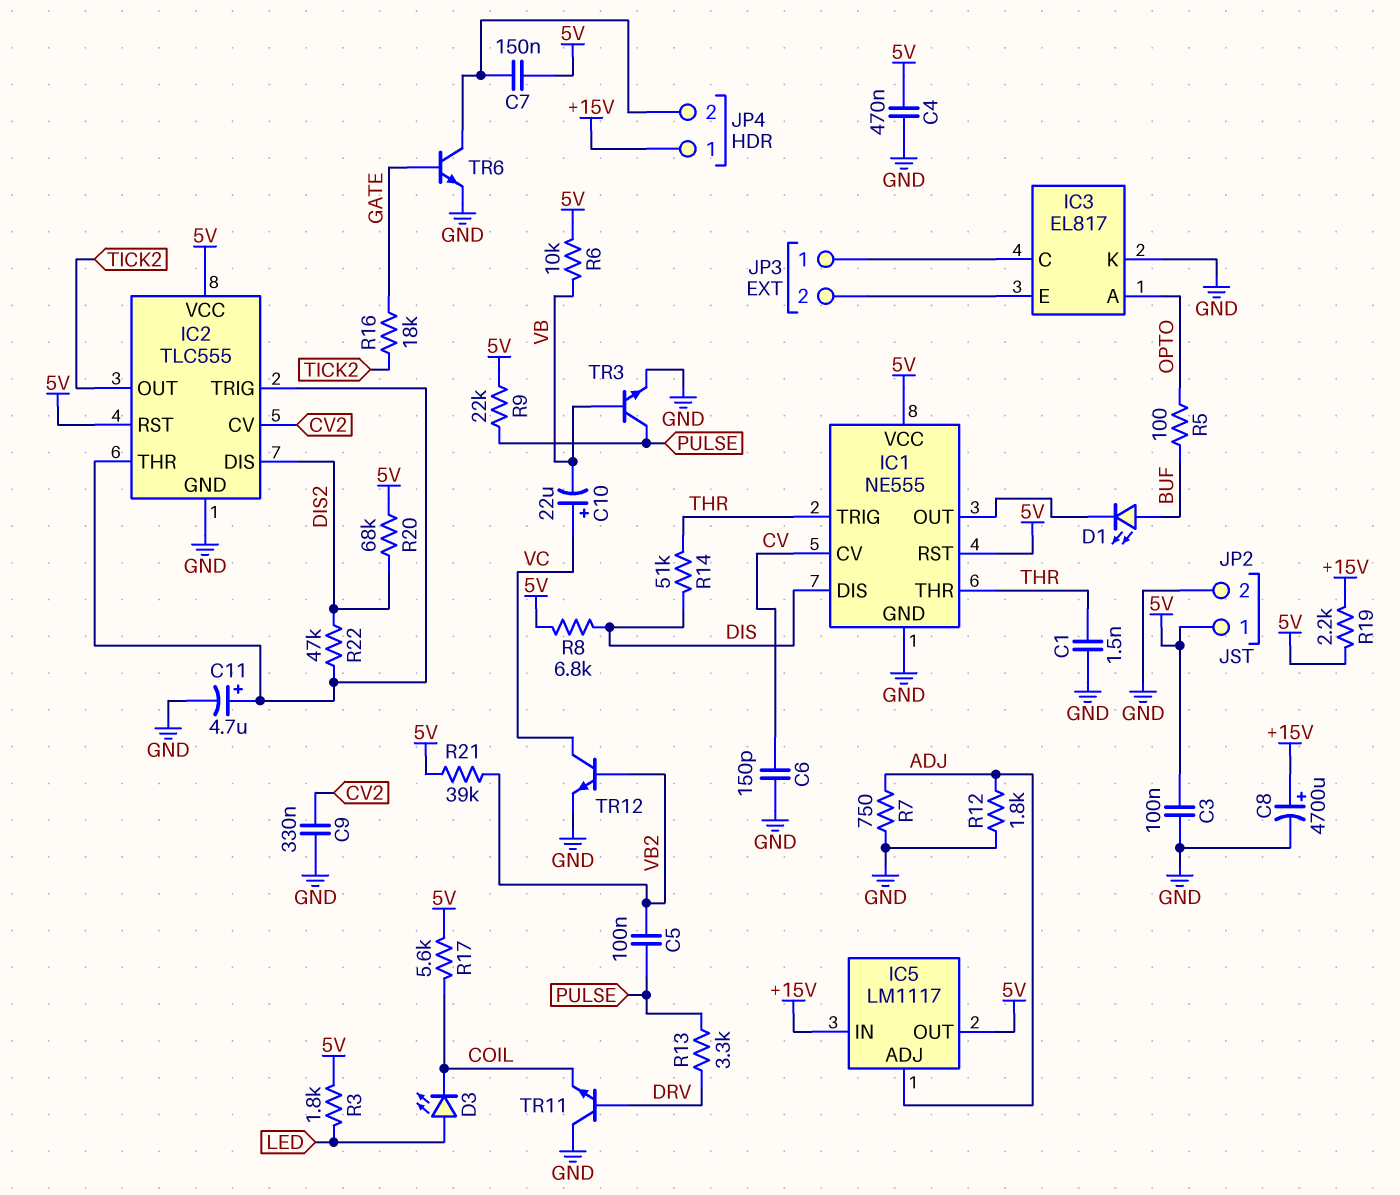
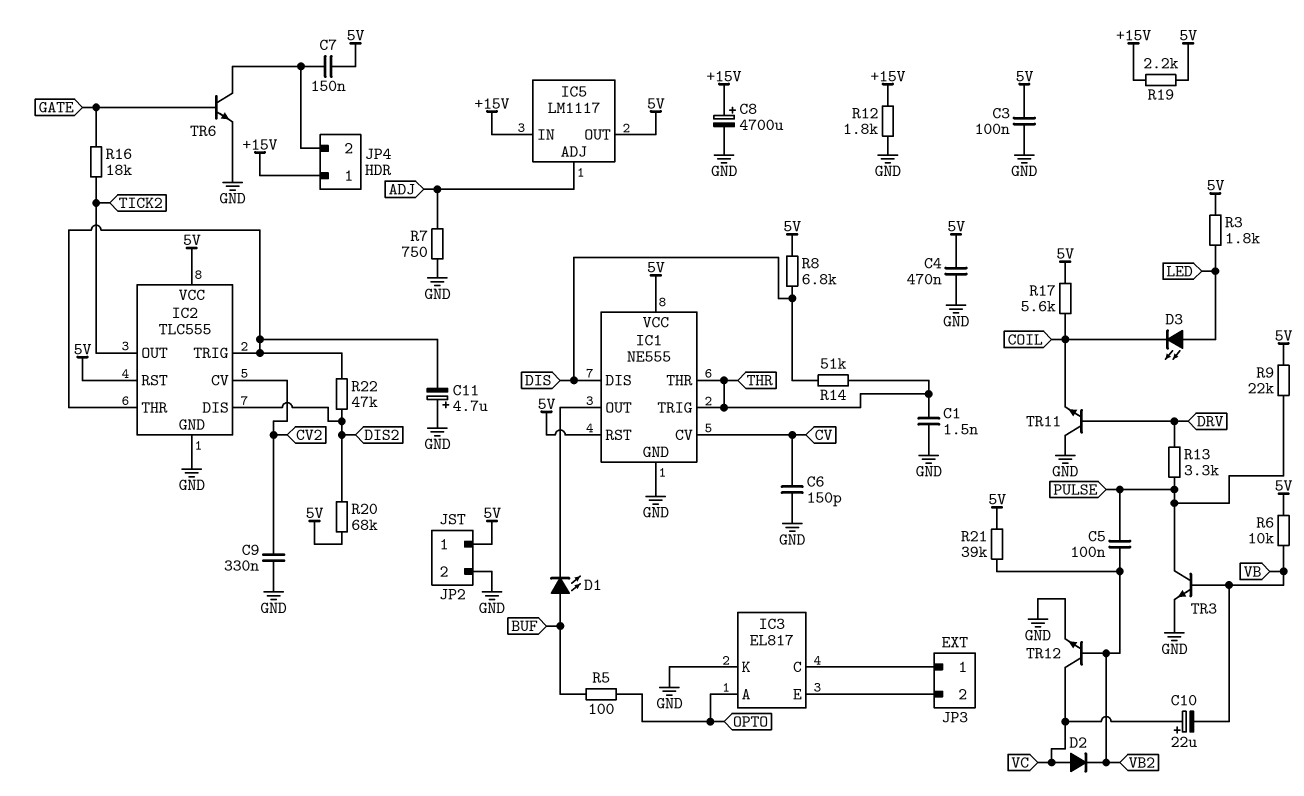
C11: 4.7uF (plus IC2/THR, minus GND) -> 4.7uF (plus GND, minus IC2/THR)
D2: none -> diode (A VC, K VB2)
R12: 1.8k (ADJ, GND) -> 1.8k (+15V, GND)

